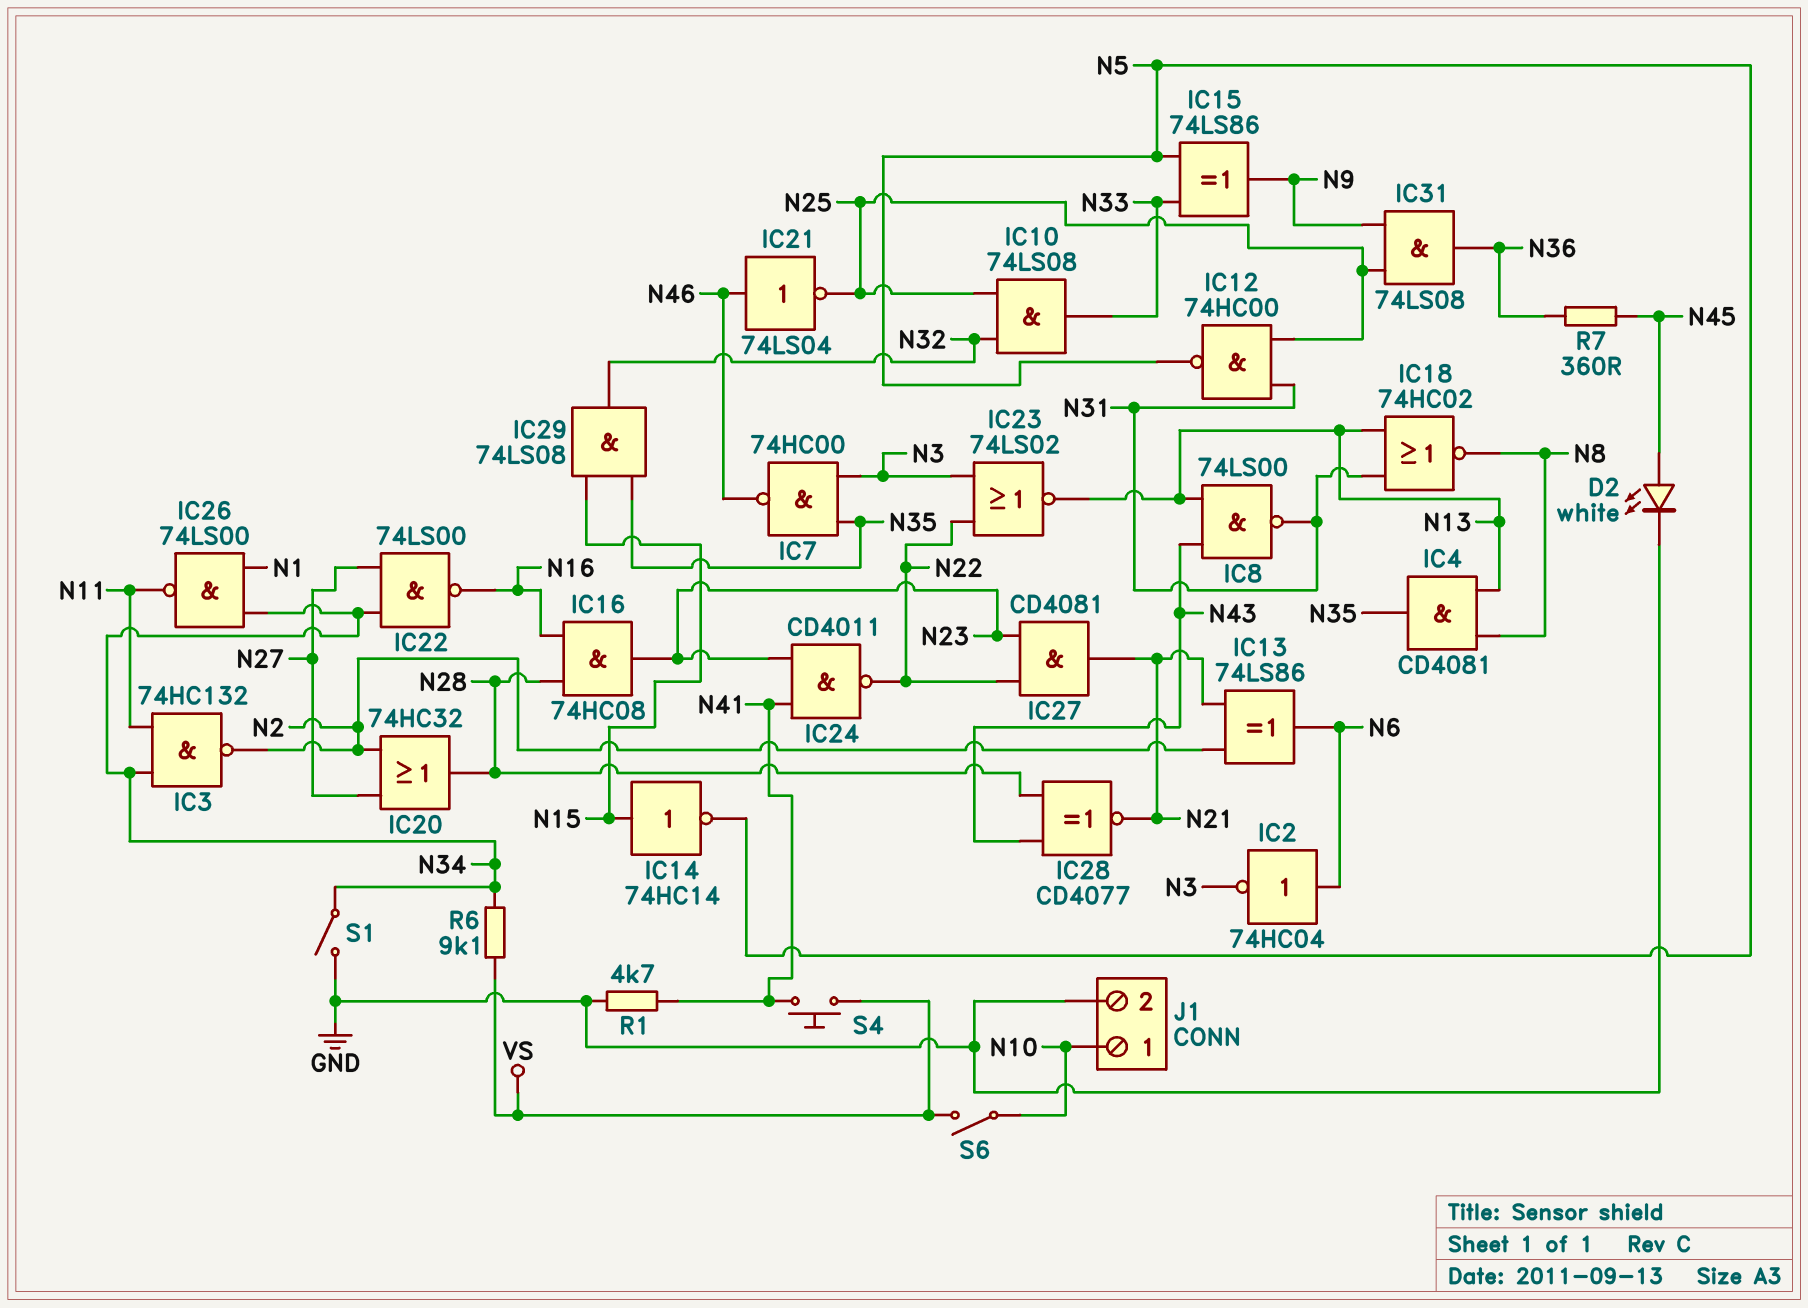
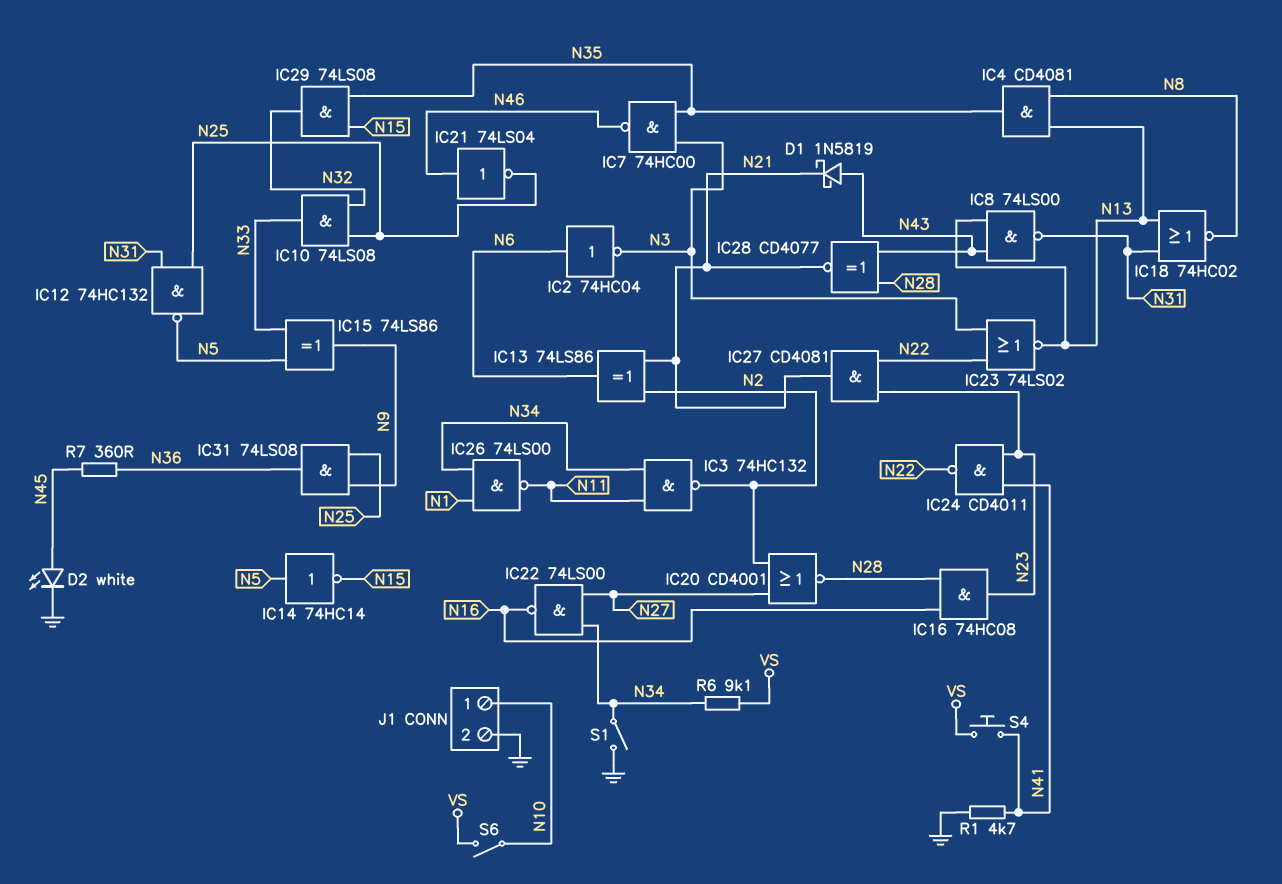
D1: none -> schottky 1N5819 (A N43, K N21)
IC12: NAND 74HC00 (in N25, in N31, out N5) -> NAND 74HC132 (in N25, in N31, out N5)
IC14: NOT 74HC14 (in N15, out N5) -> NOT 74HC14 (in N5, out N15)
IC20: OR 74HC32 (in N2, in N27, out N28) -> NOR CD4001 (in N2, in N27, out N28)

